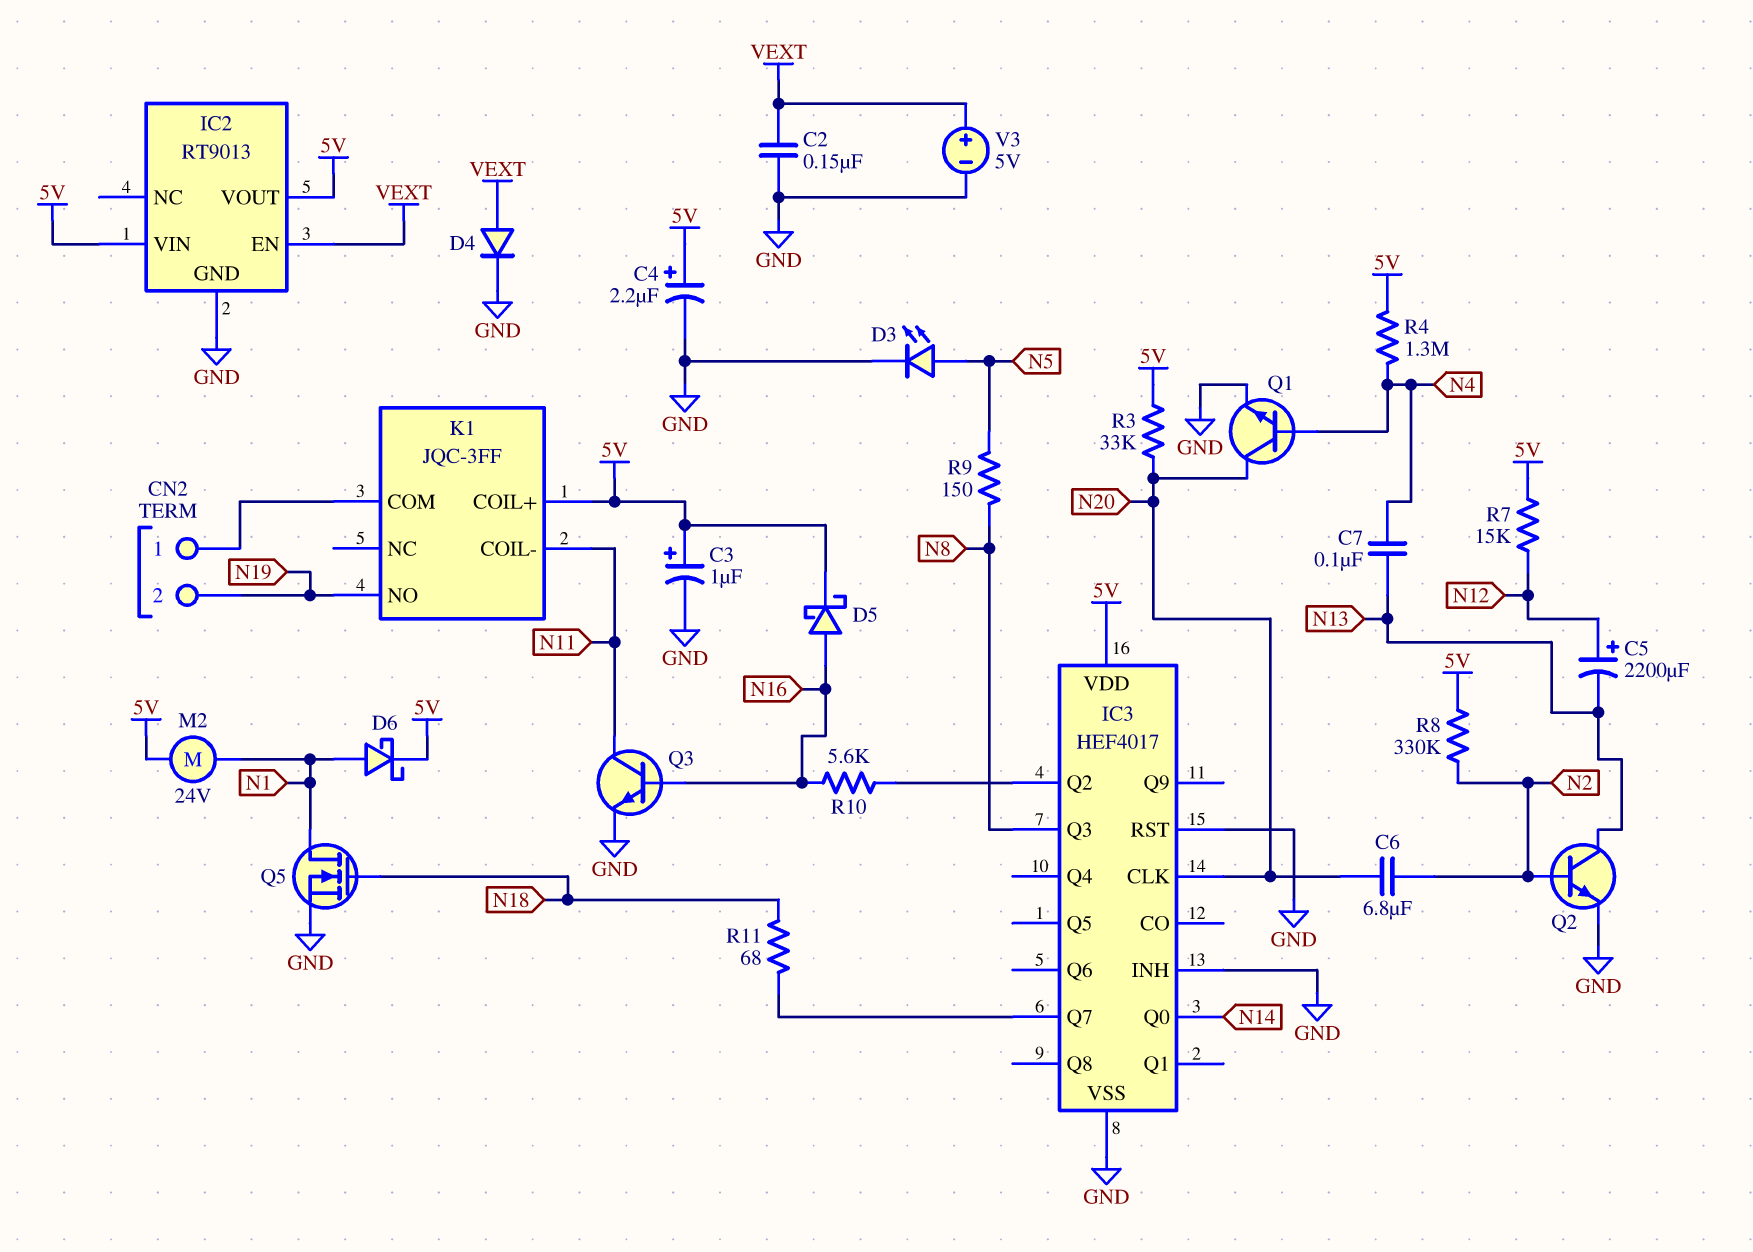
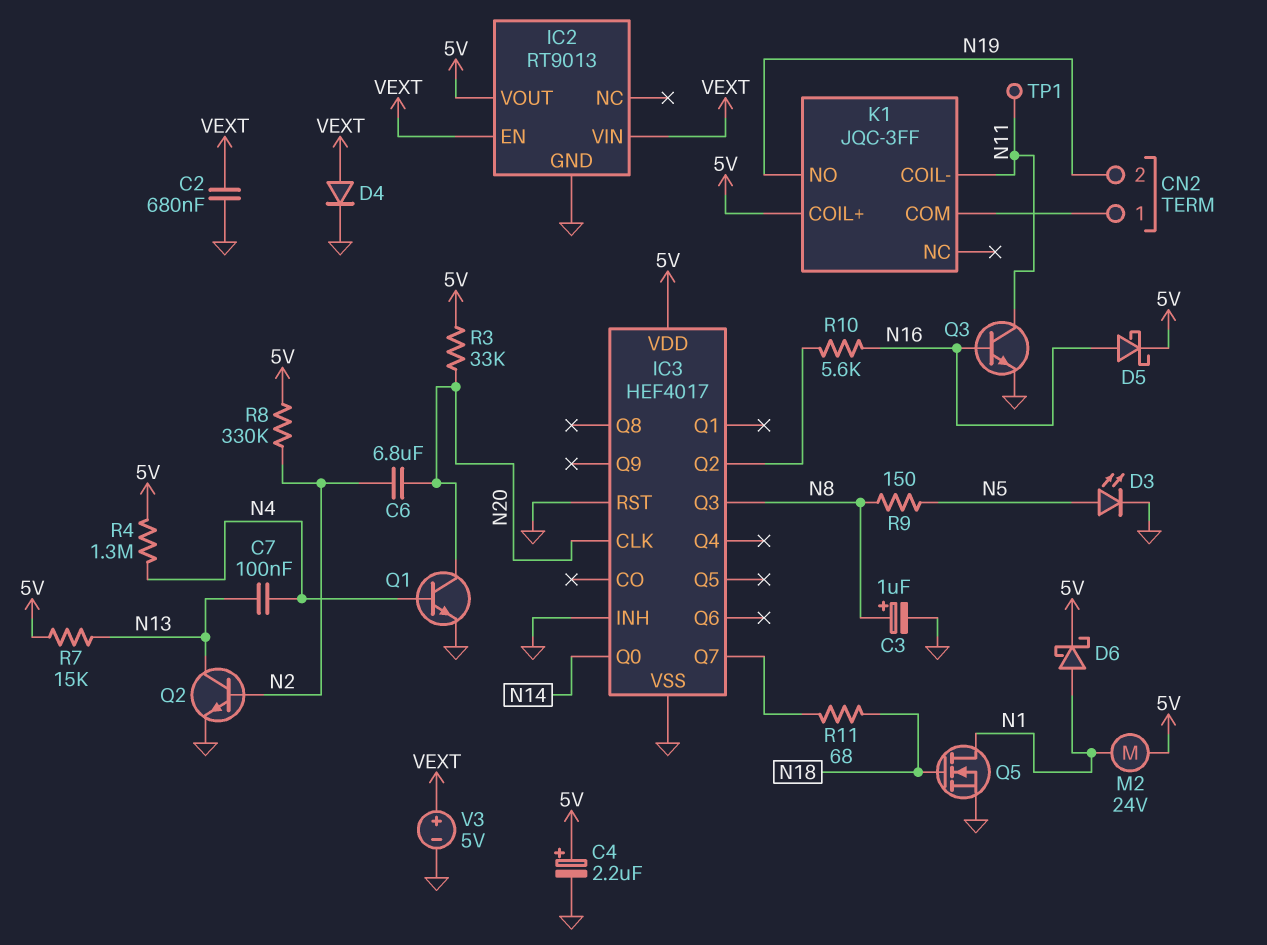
C2: 150nF (GND, VEXT) -> 680nF (GND, VEXT)
C3: 1uF (plus 5V, minus GND) -> 1uF (plus N8, minus GND)
C5: 2200uF (plus N12, minus N13) -> none
IC2 pin VIN: 5V -> VEXT
R7: 15k (5V, N12) -> 15k (5V, N13)
TP1: none -> test point (N11)

